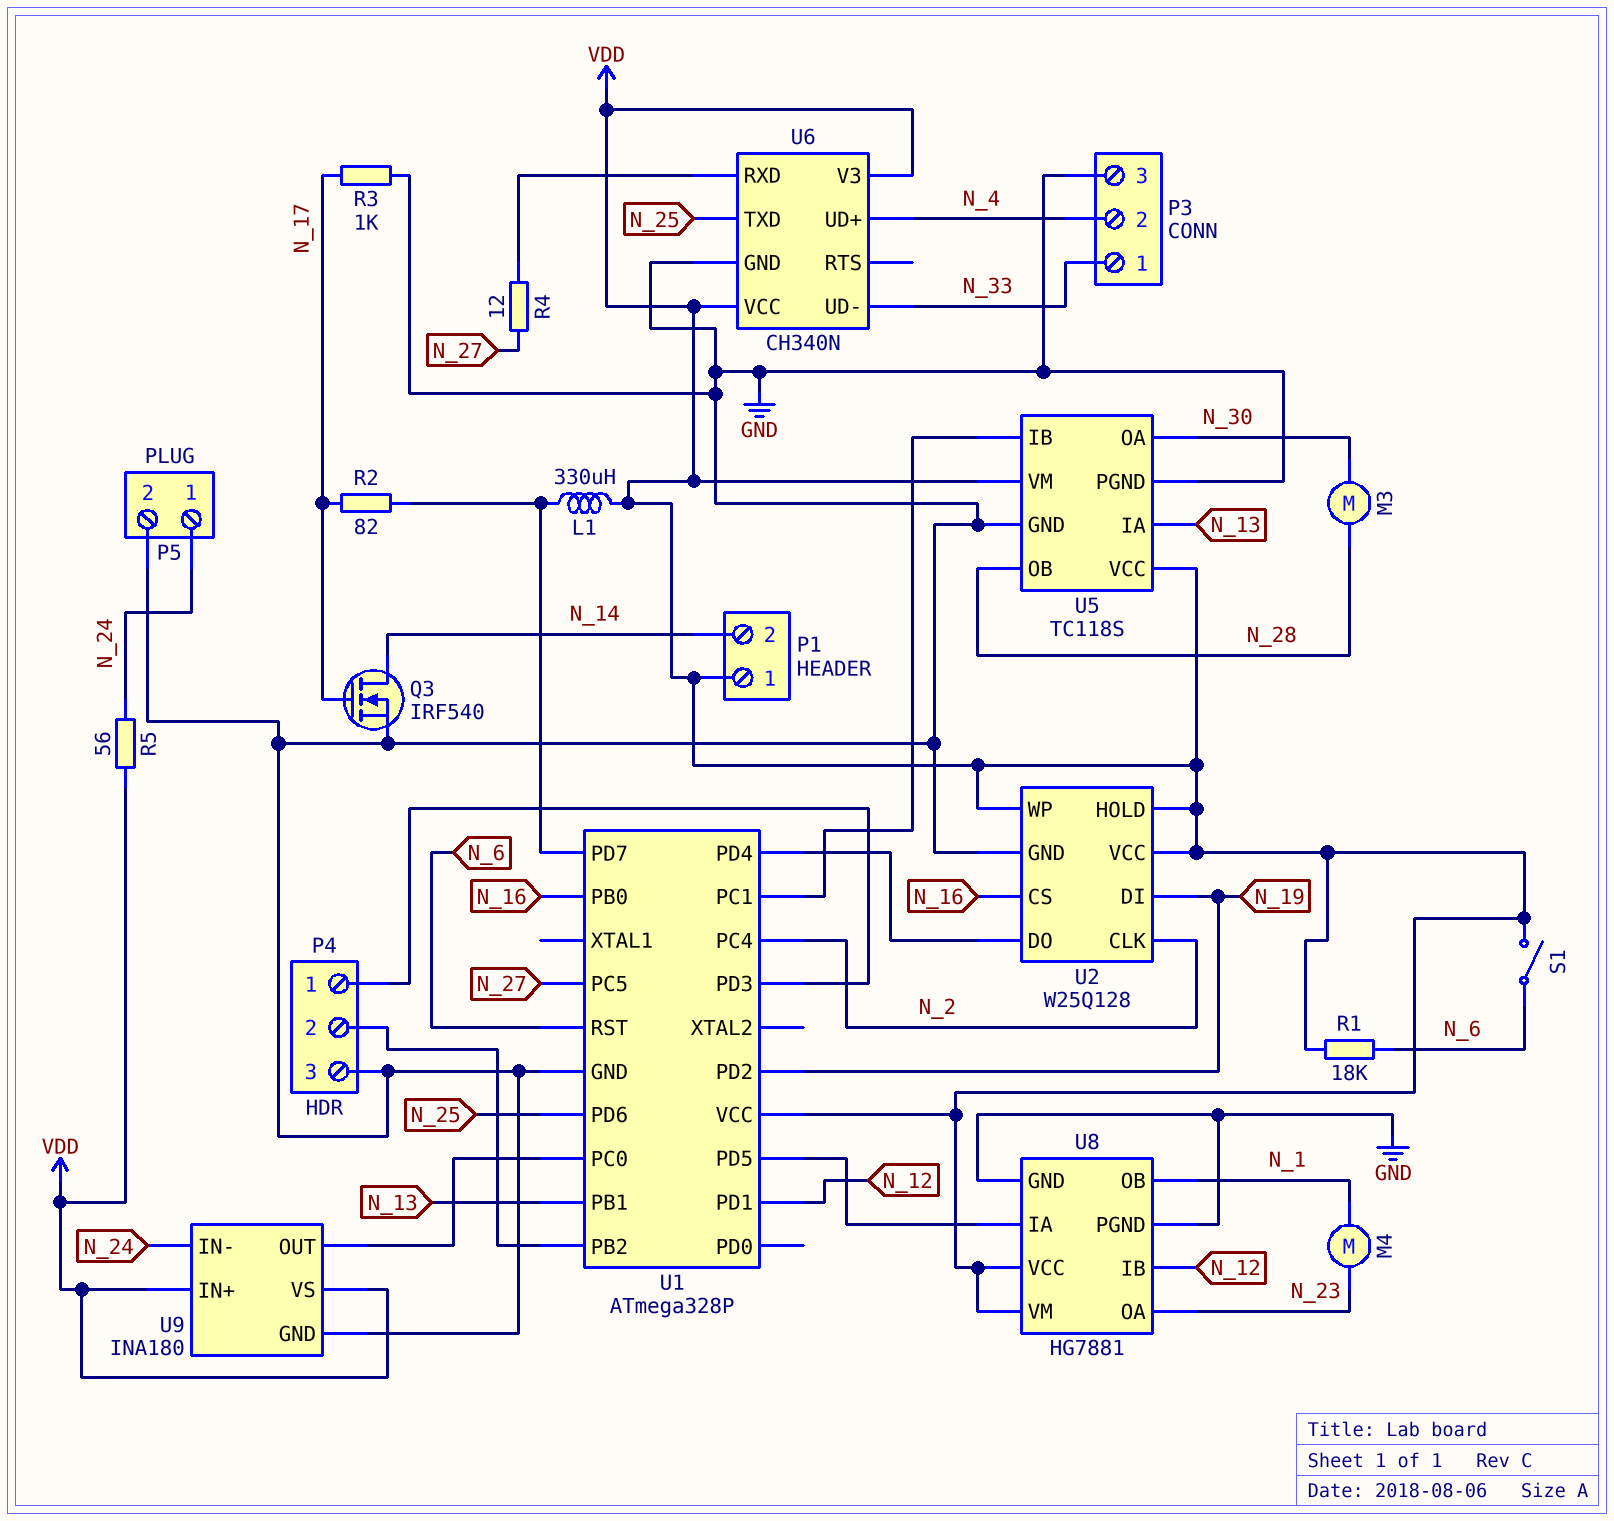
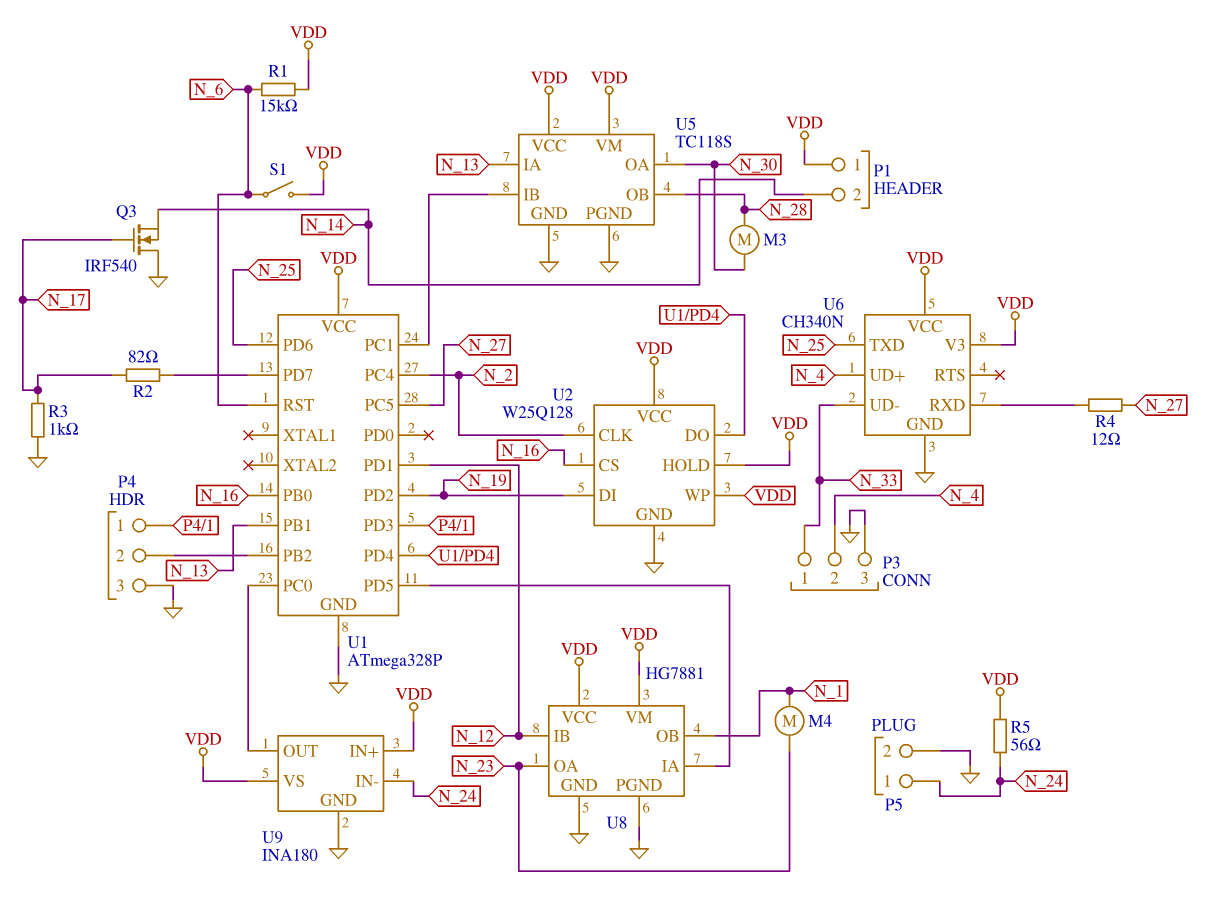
L1: 330uH (U1/PD7, VDD) -> none
Q3: NMOS IRF540 (G N_17, D N_14, S GND) -> NMOS IRF540 (G N_17, D GND, S N_14)
R1: 18k (N_6, VDD) -> 15k (N_6, VDD)

